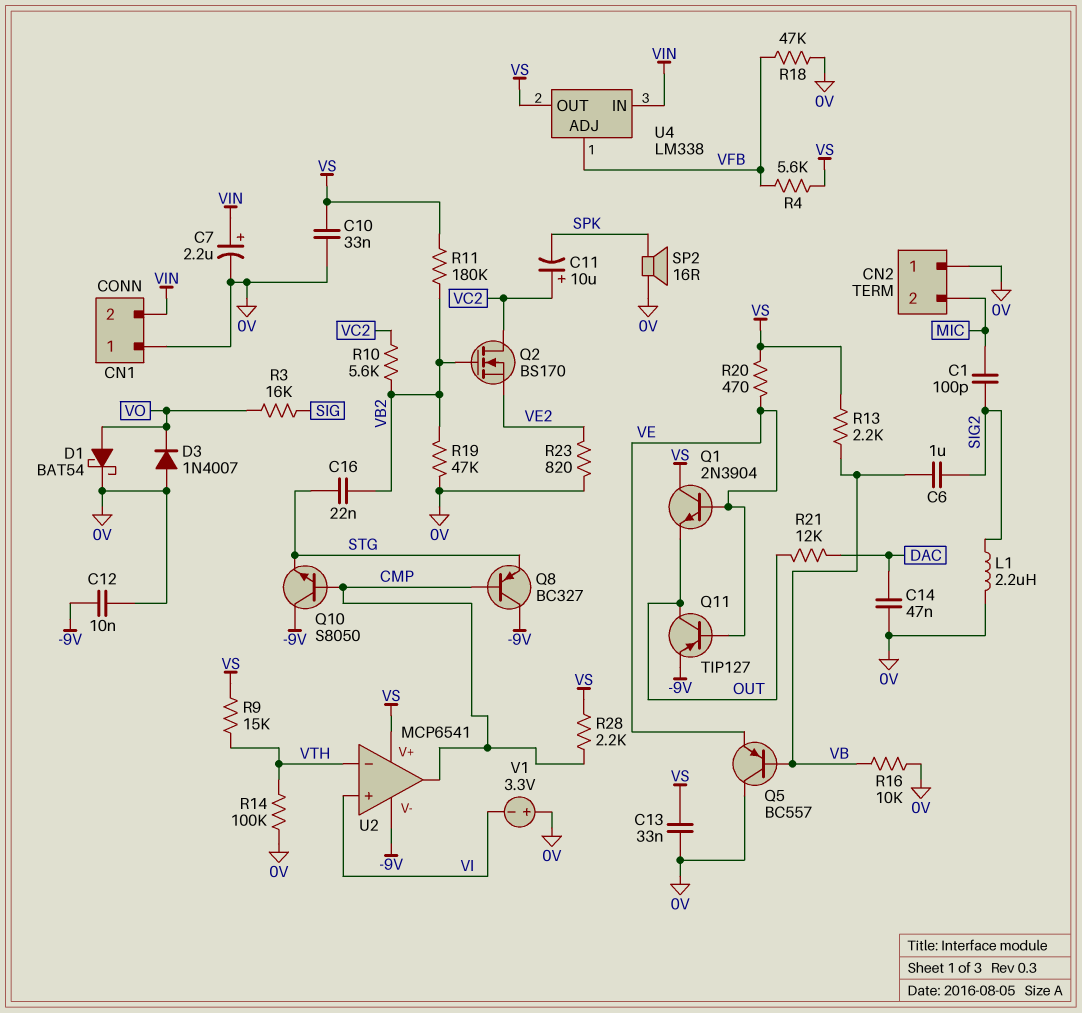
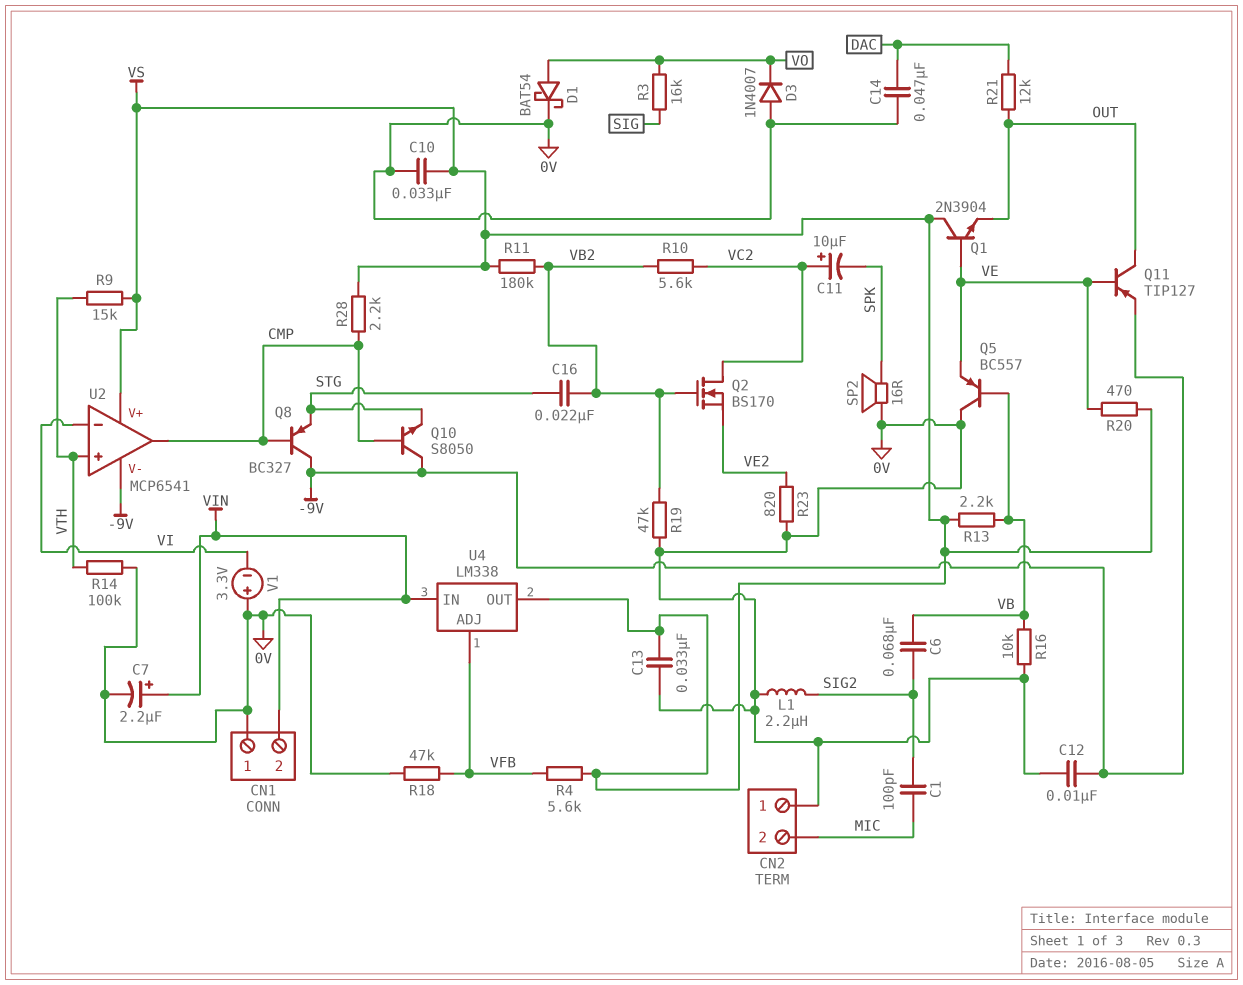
C6: 1uF (SIG2, VB) -> 68nF (SIG2, VB)
U2 pin in+: VI -> VTH
U2 pin in-: VTH -> VI

